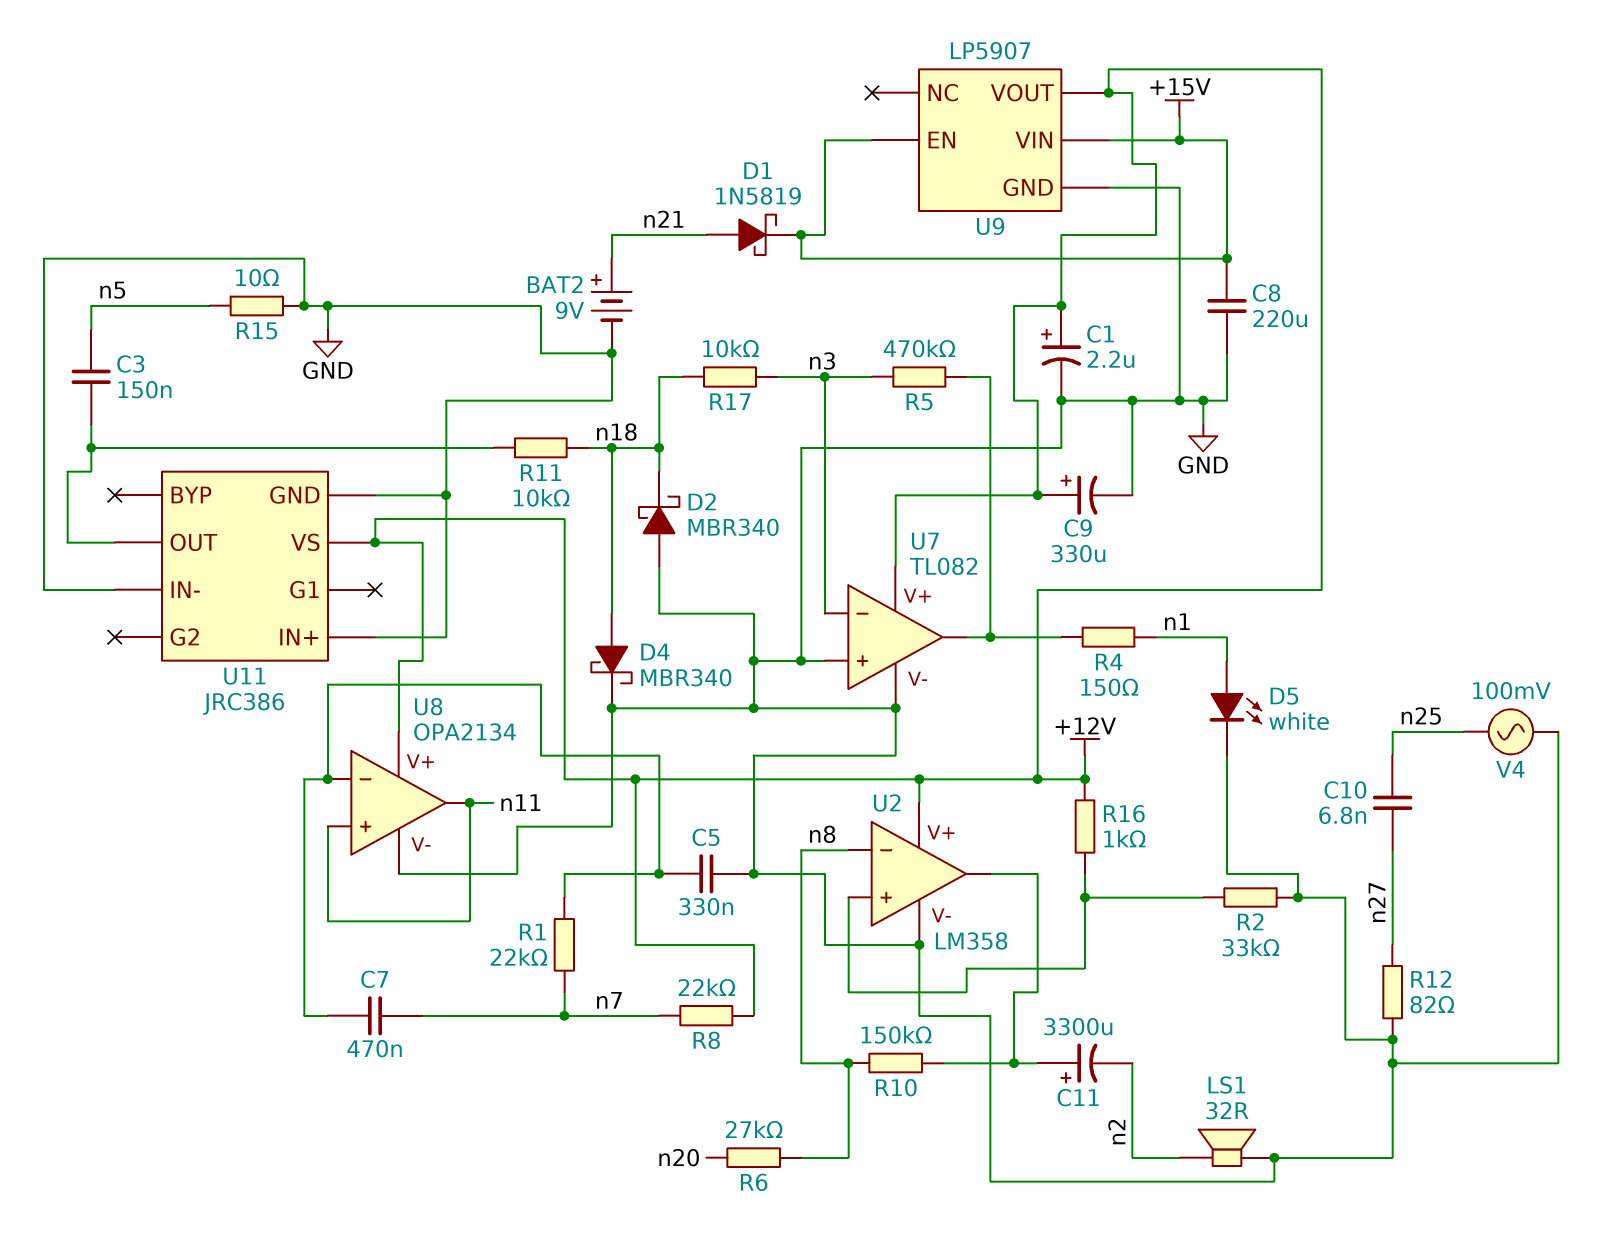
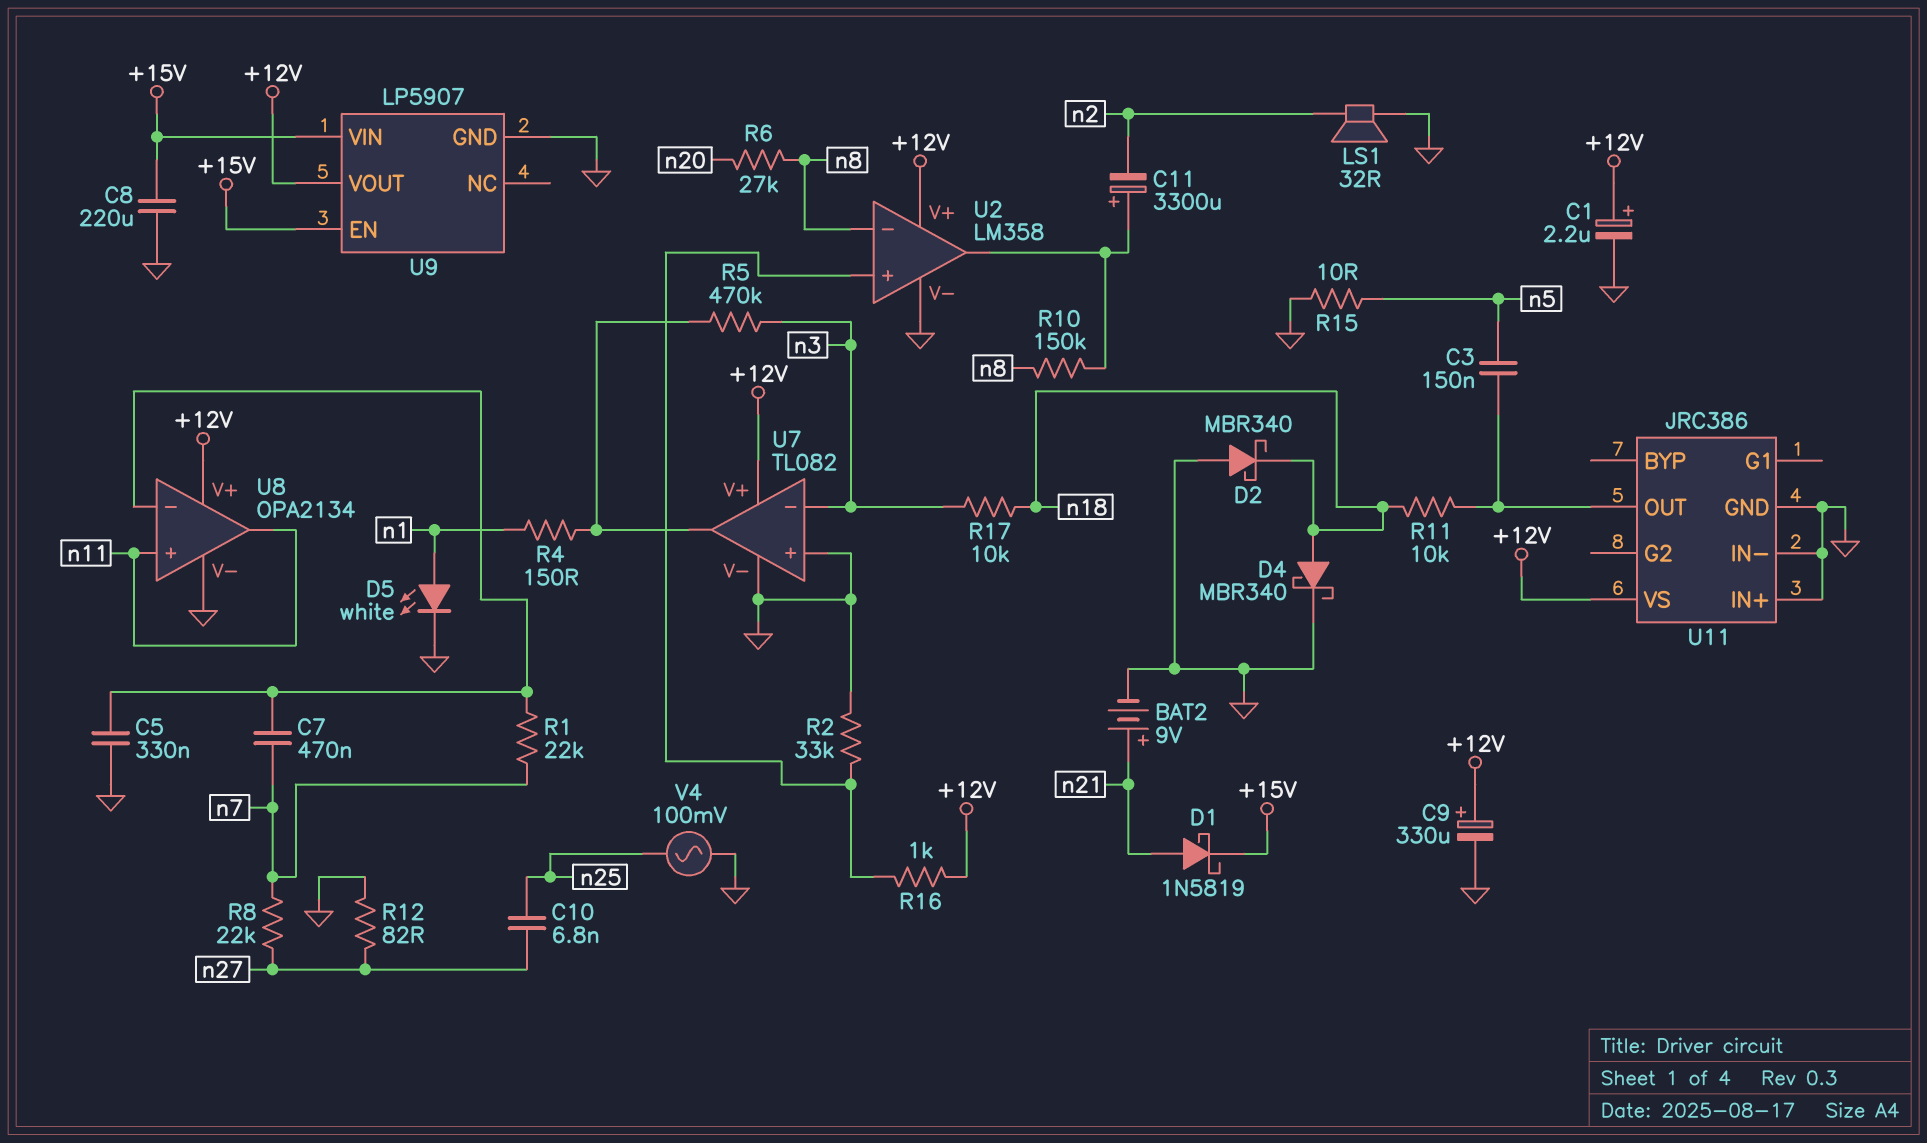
R8: 22k (+12V, n7) -> 22k (n7, n27)

